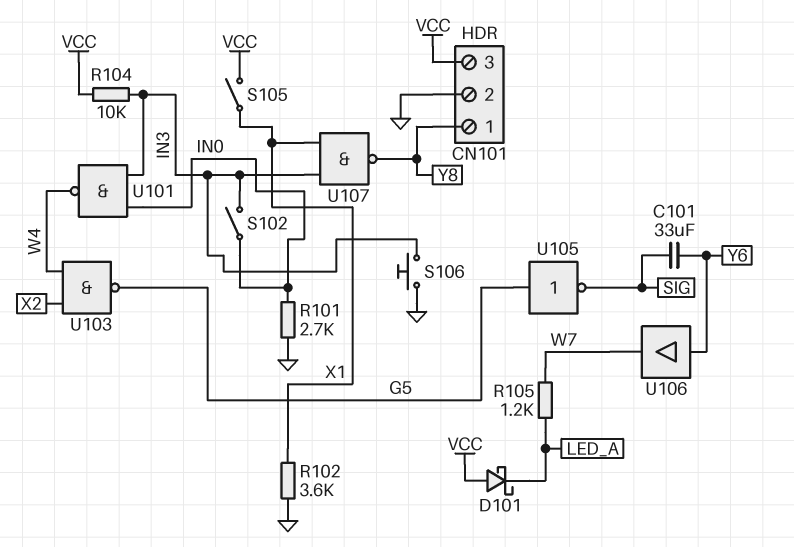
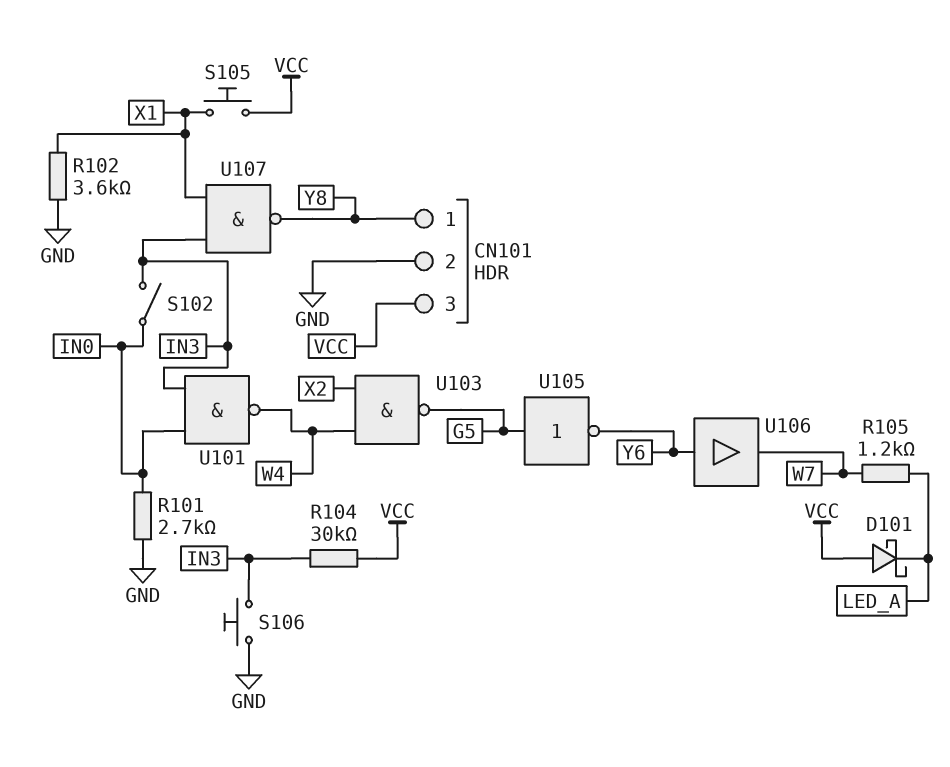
C101: 33uF (SIG, Y6) -> none
R104: 10k (IN3, VCC) -> 30k (IN3, VCC)
S105: switch (VCC, X1) -> button (VCC, X1)
U105: NOT (in G5, out SIG) -> NOT (in G5, out Y6)

